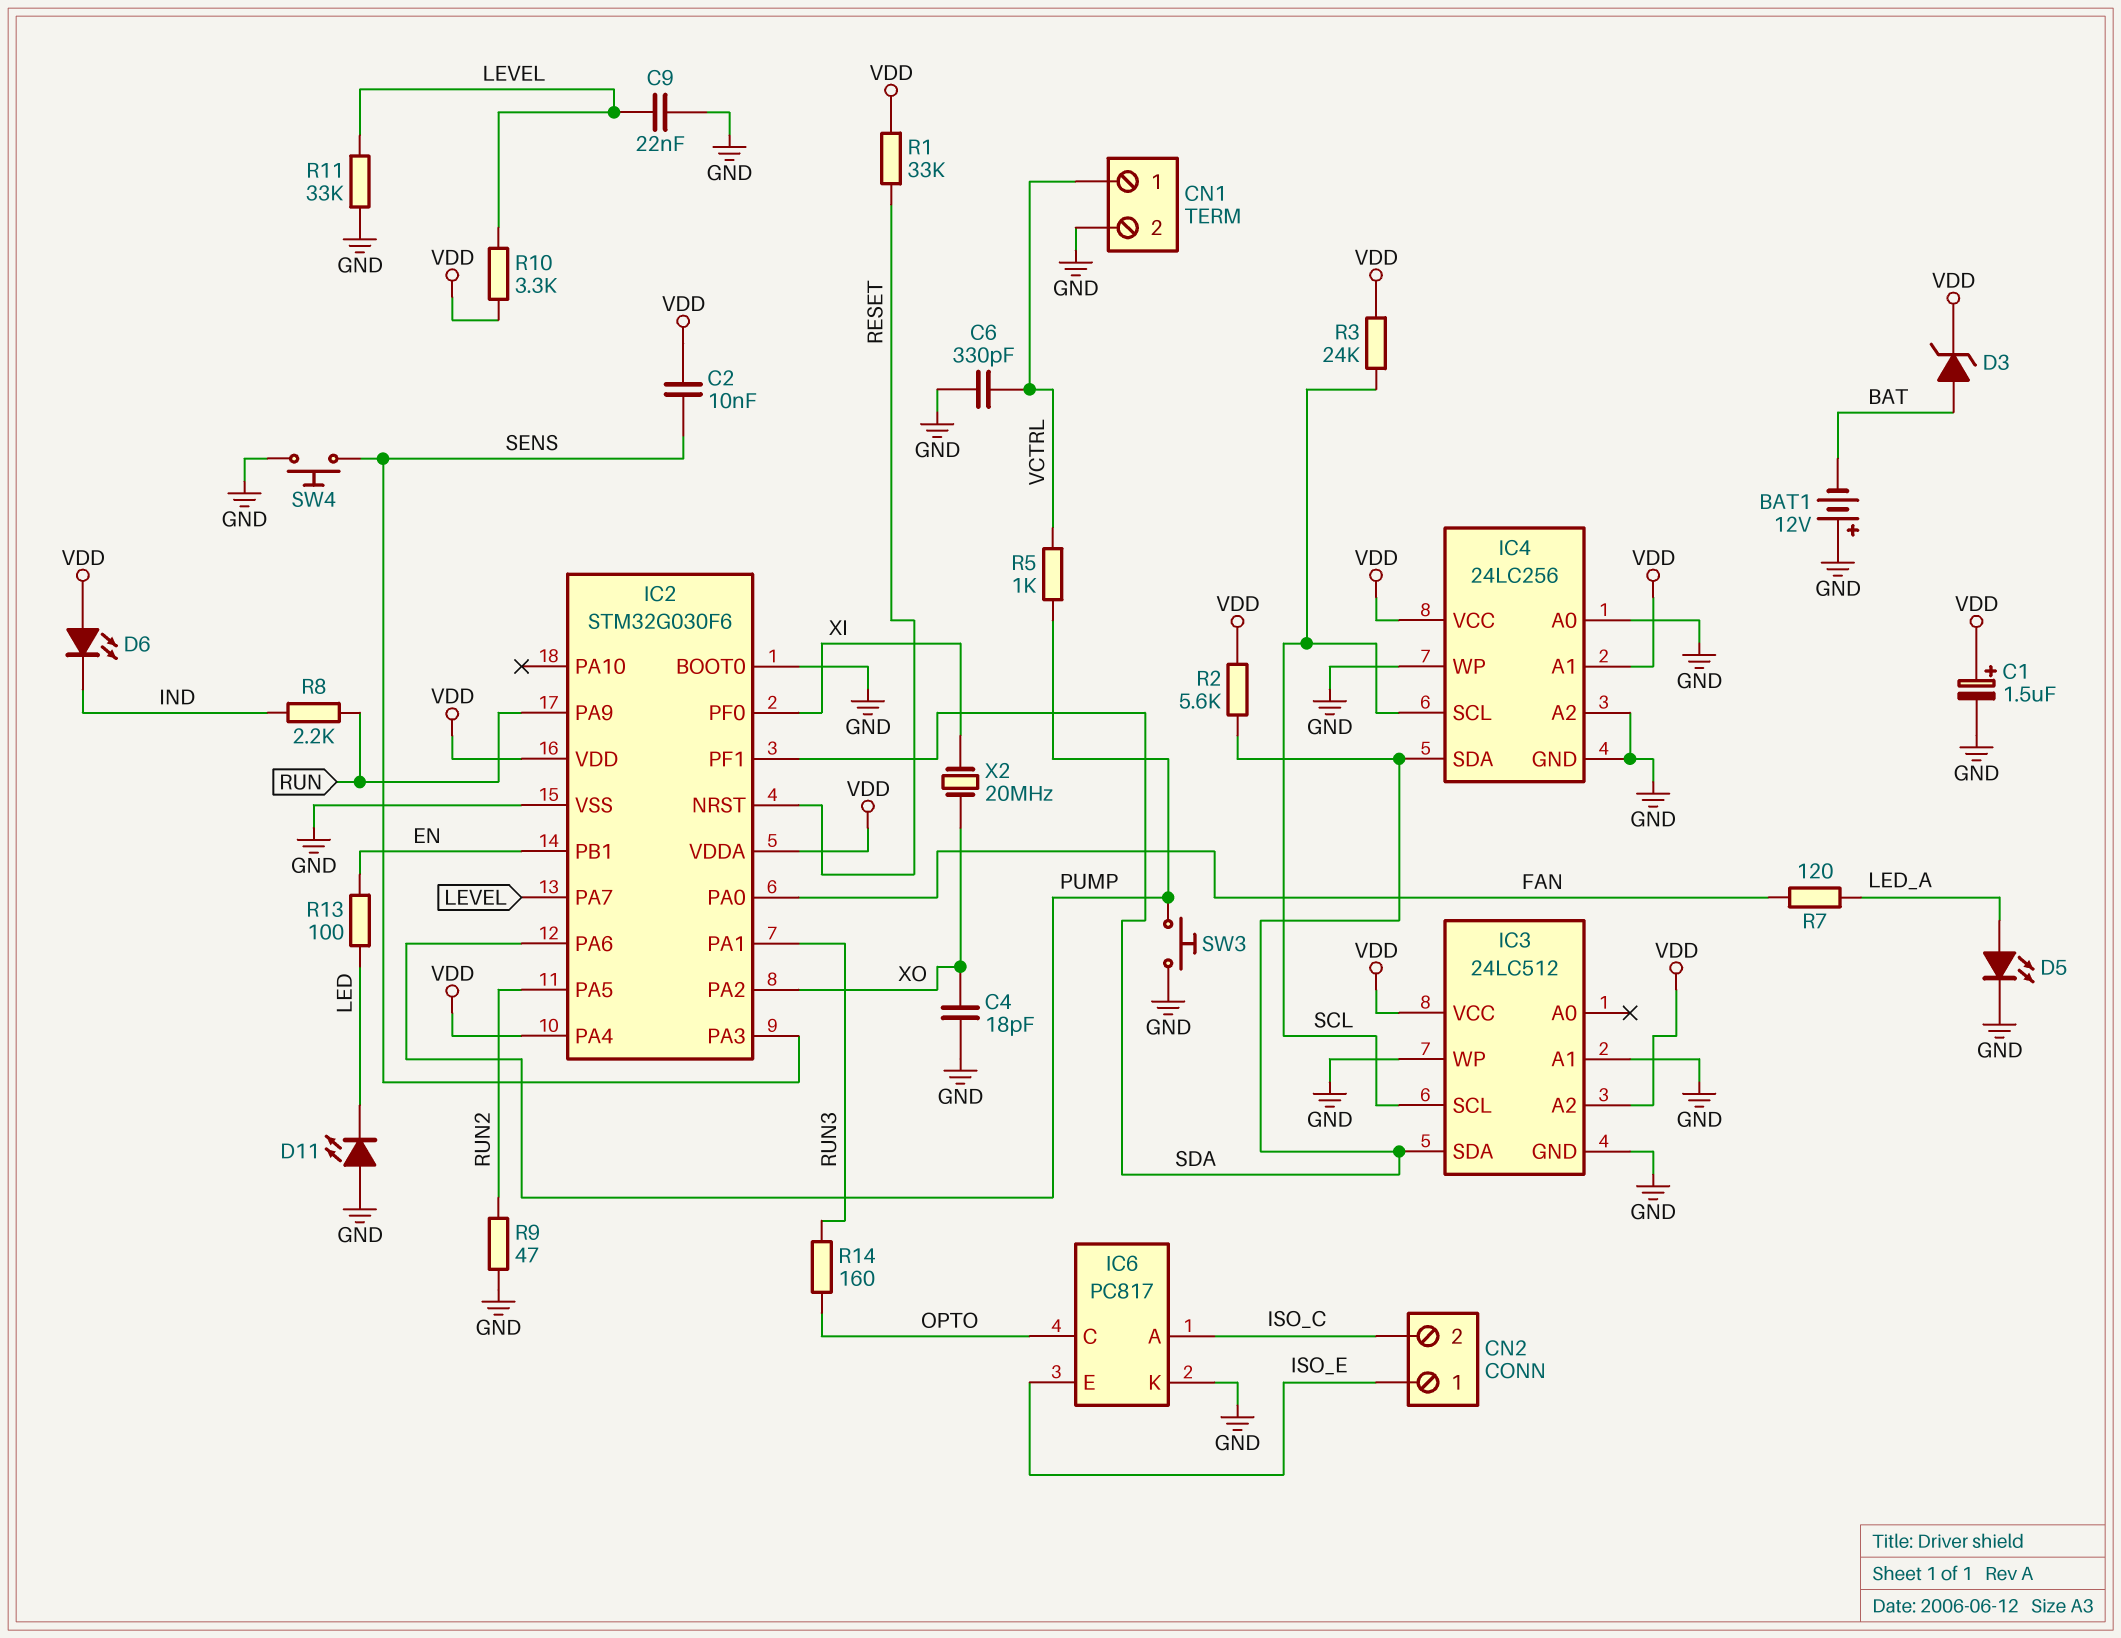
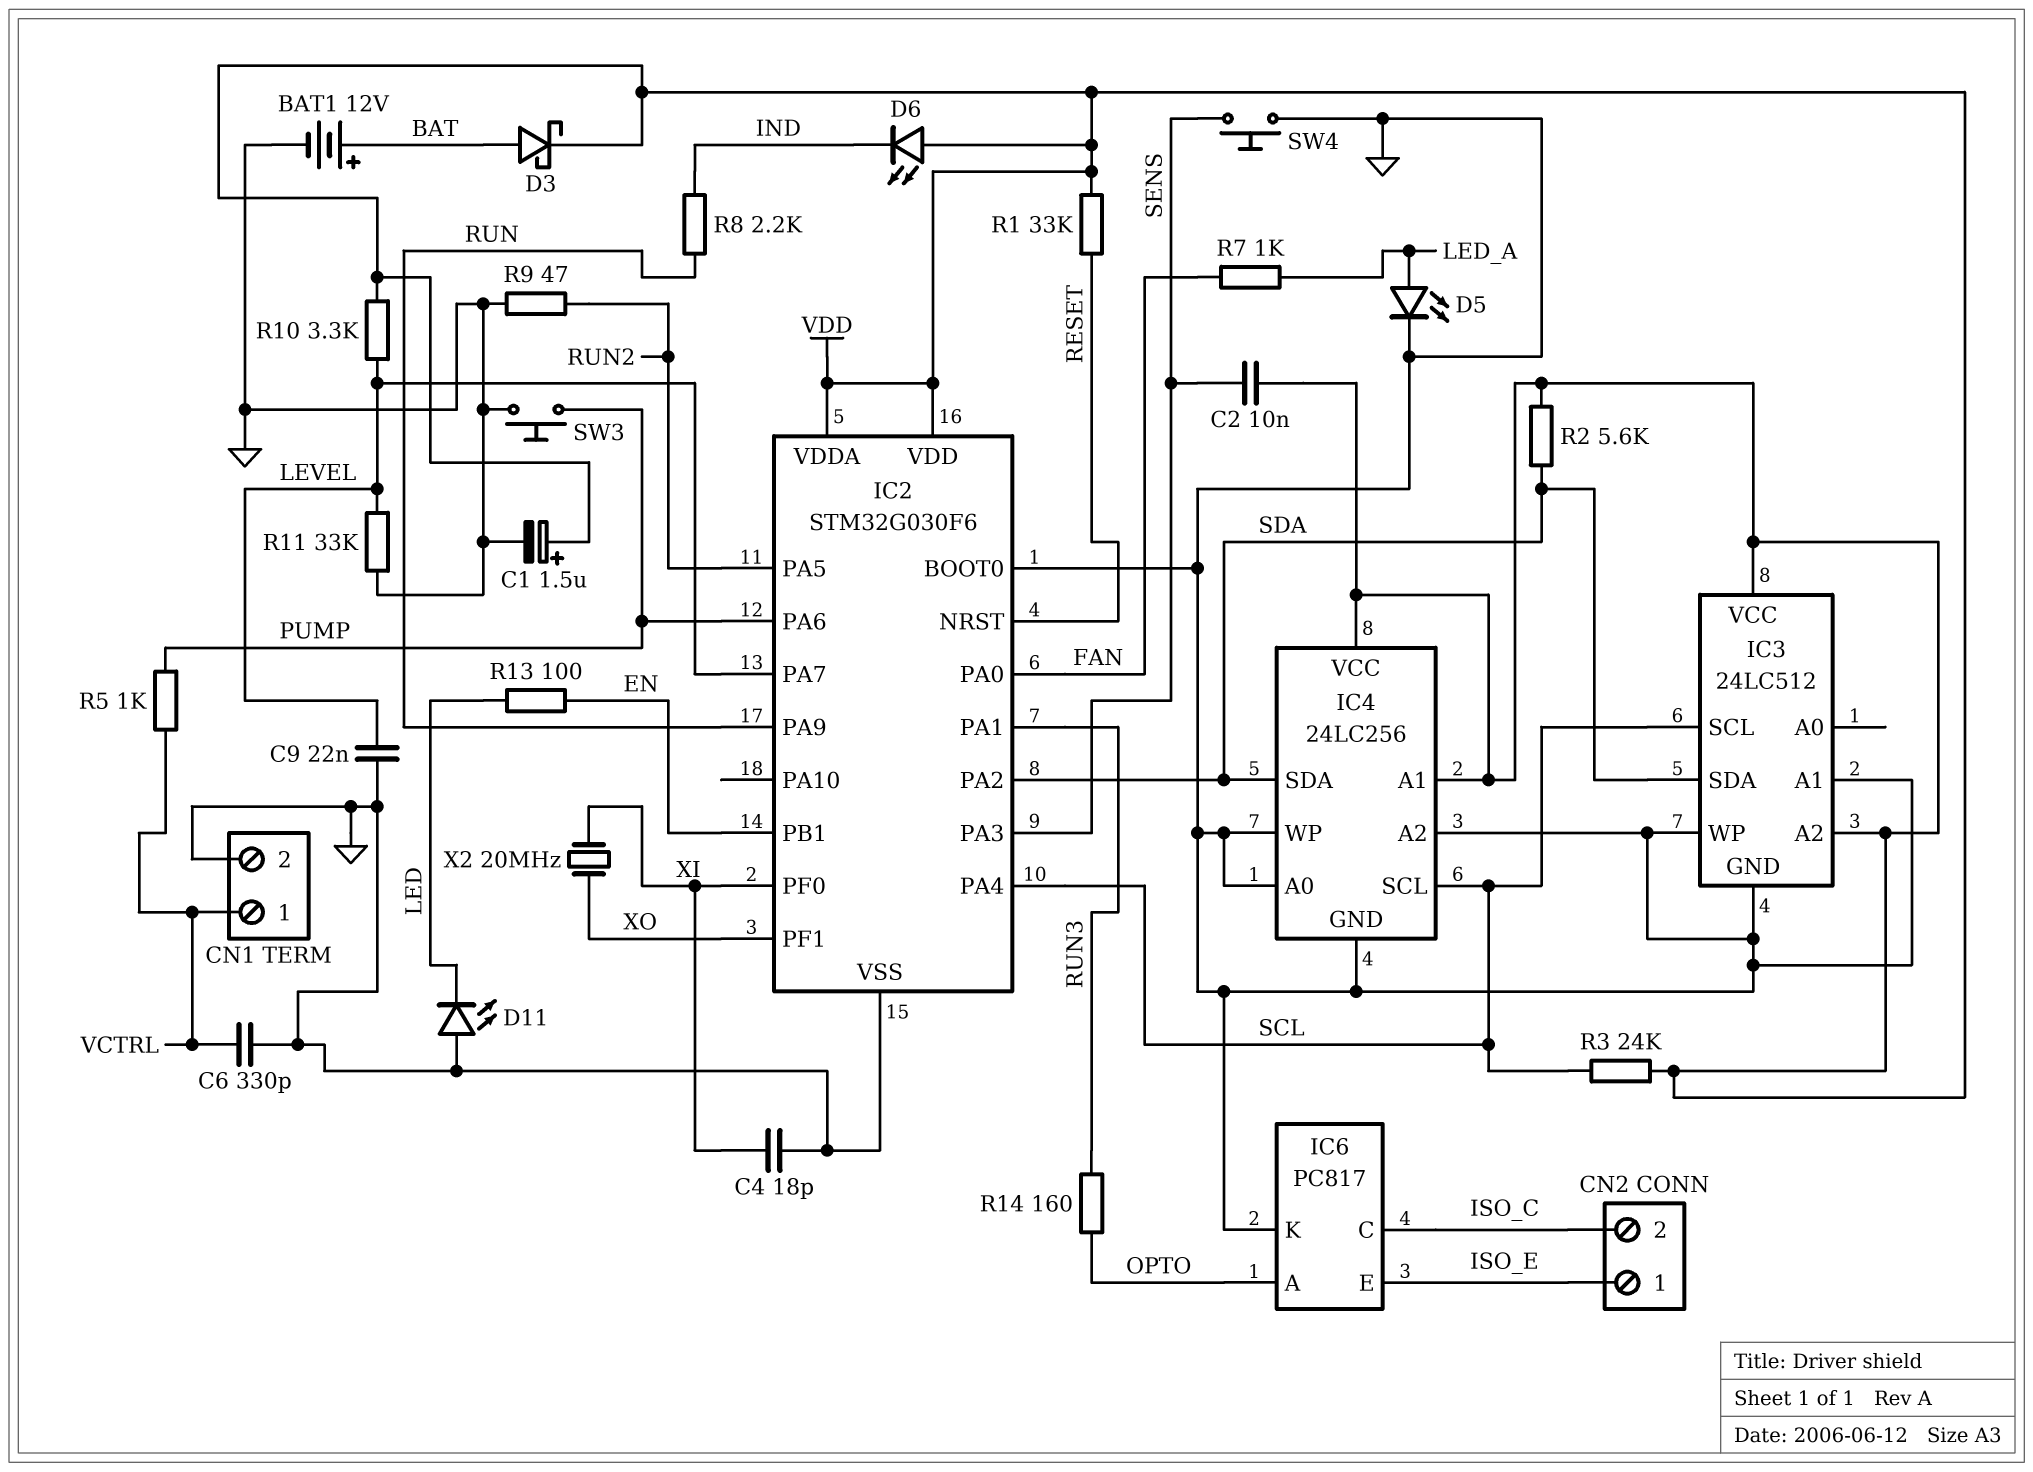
BAT1: 12V (plus GND, minus BAT) -> 12V (plus BAT, minus GND)
C4: 18pF (GND, XO) -> 18pF (GND, XI)
D3: zener (A BAT, K VDD) -> schottky (A BAT, K VDD)
IC2 pin PA2: XO -> SDA
IC2 pin PA4: VDD -> SCL
IC2 pin PF1: SDA -> XO
IC6 pin A: ISO_C -> OPTO
IC6 pin C: OPTO -> ISO_C
R7: 120 (FAN, LED_A) -> 1k (FAN, LED_A)

